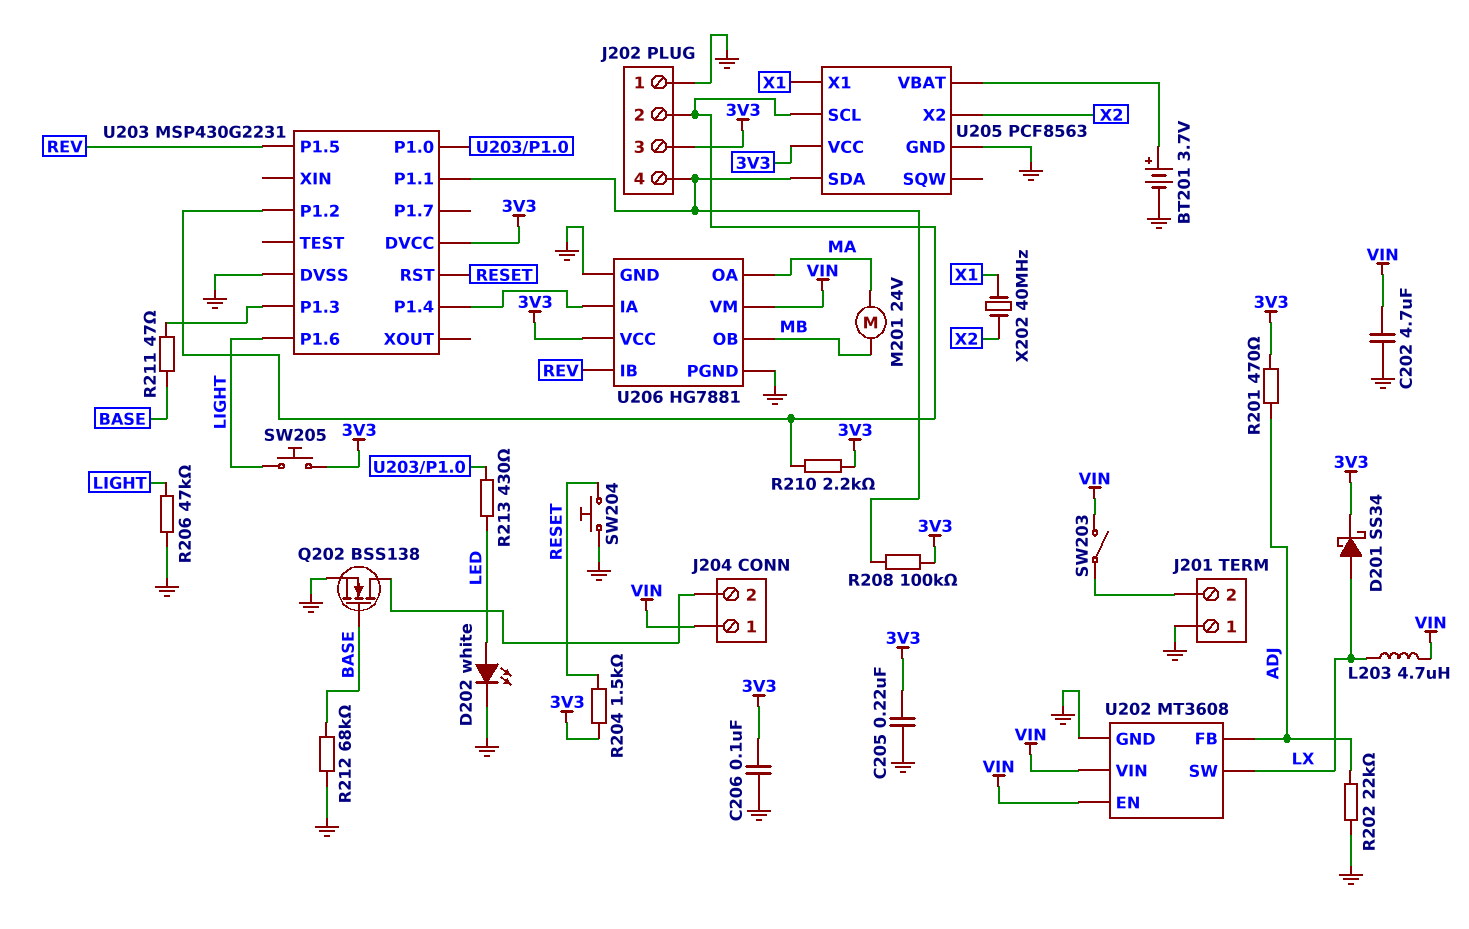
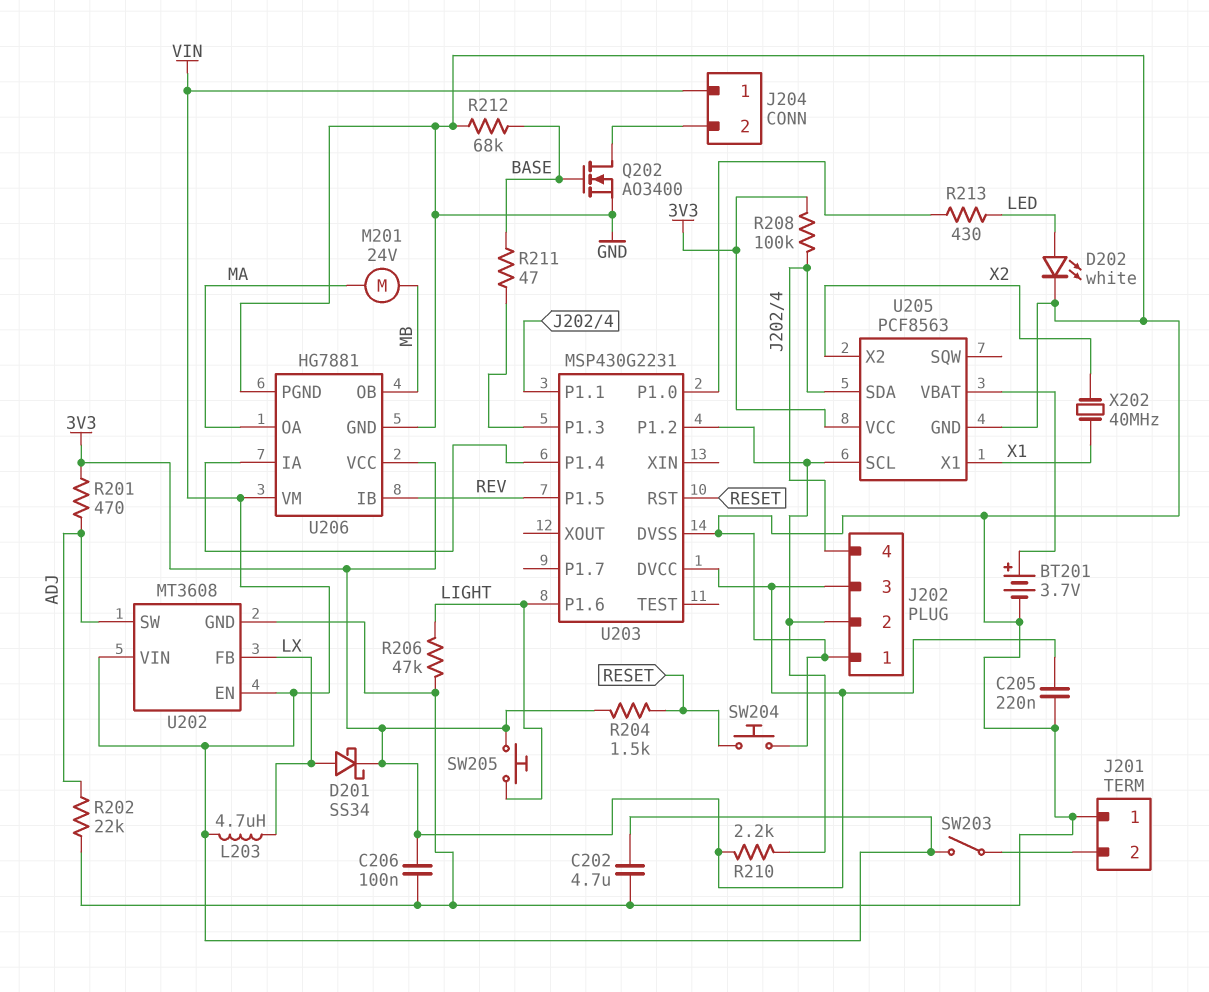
Q202: NMOS BSS138 (G BASE, D J204/2, S GND) -> NMOS AO3400 (G BASE, D J204/2, S GND)
U202 pin FB: ADJ -> LX
U202 pin SW: LX -> ADJ

